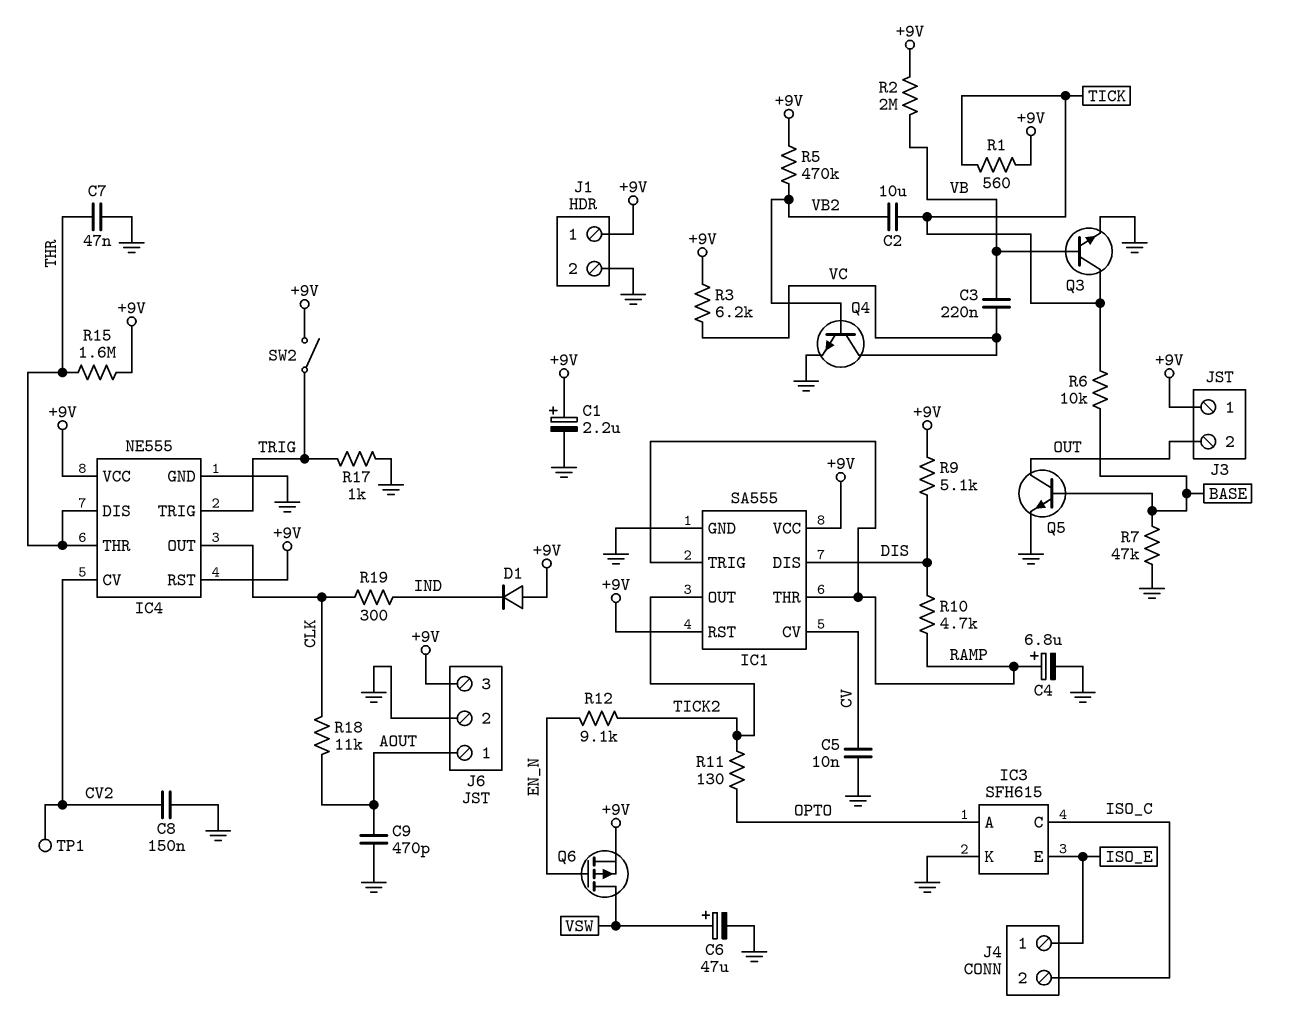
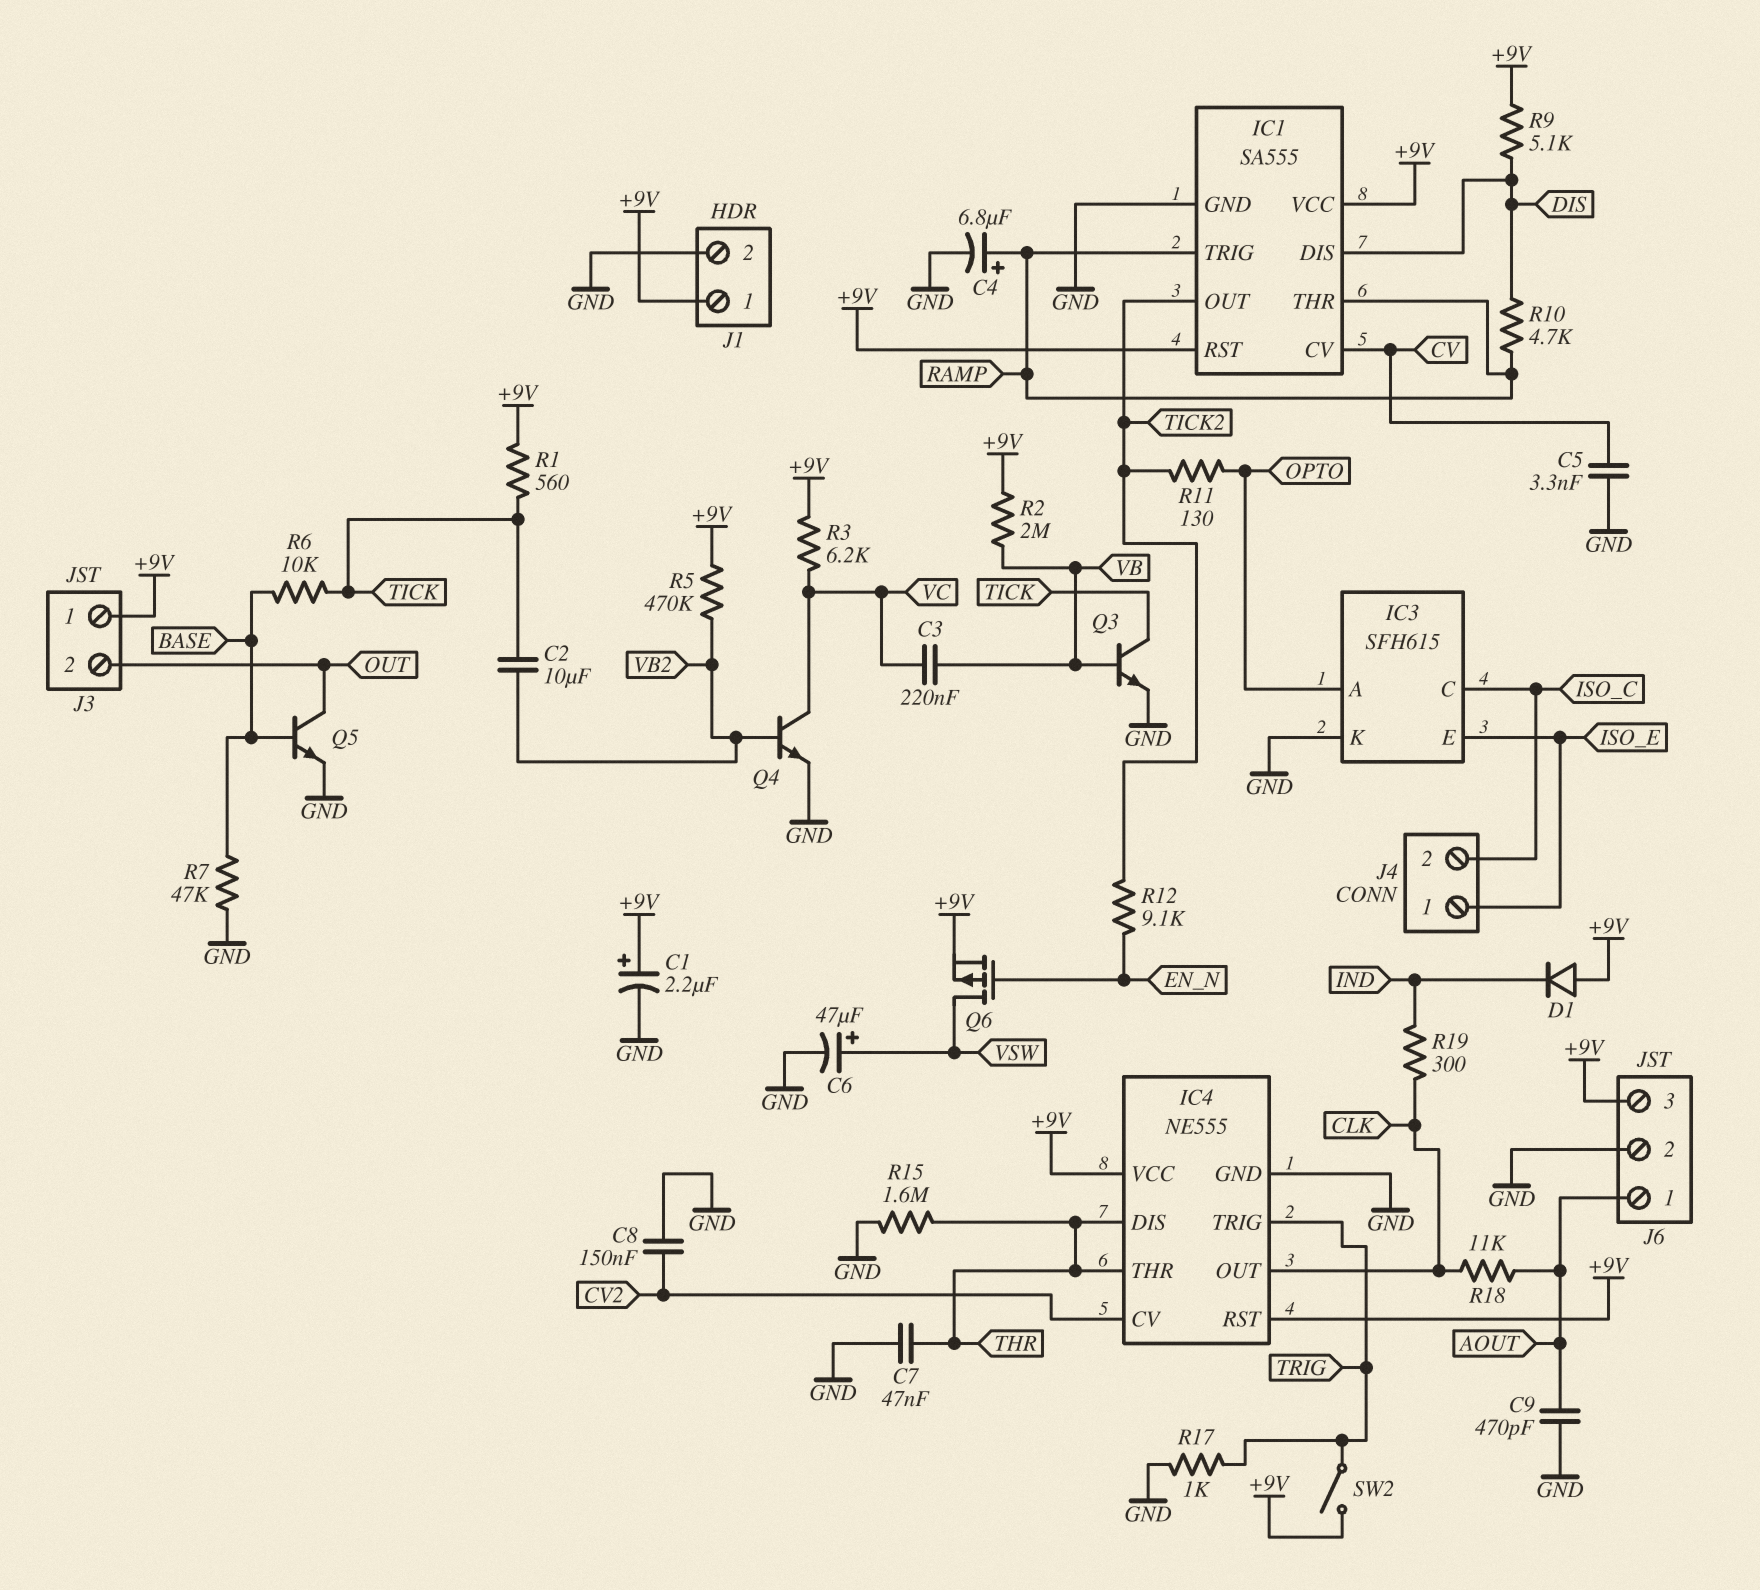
C5: 10nF (CV, GND) -> 3.3nF (CV, GND)
R15: 1.6M (+9V, THR) -> 1.6M (GND, THR)
TP1: test point (CV2) -> none

